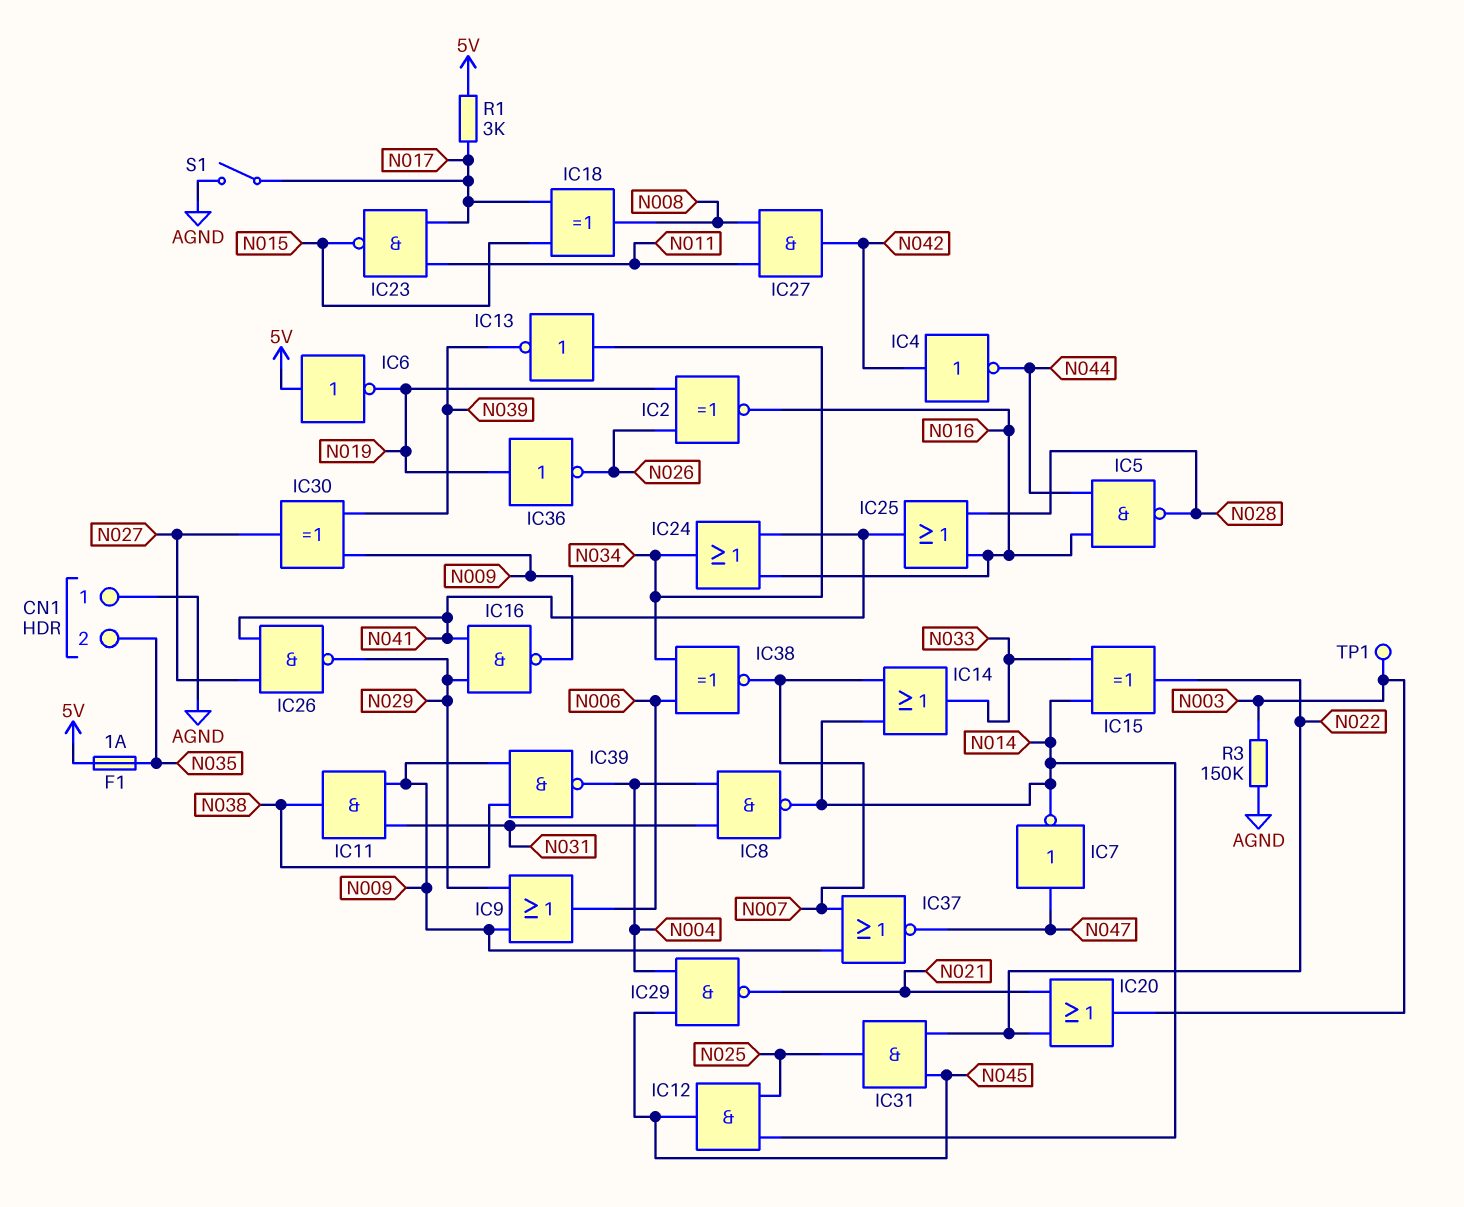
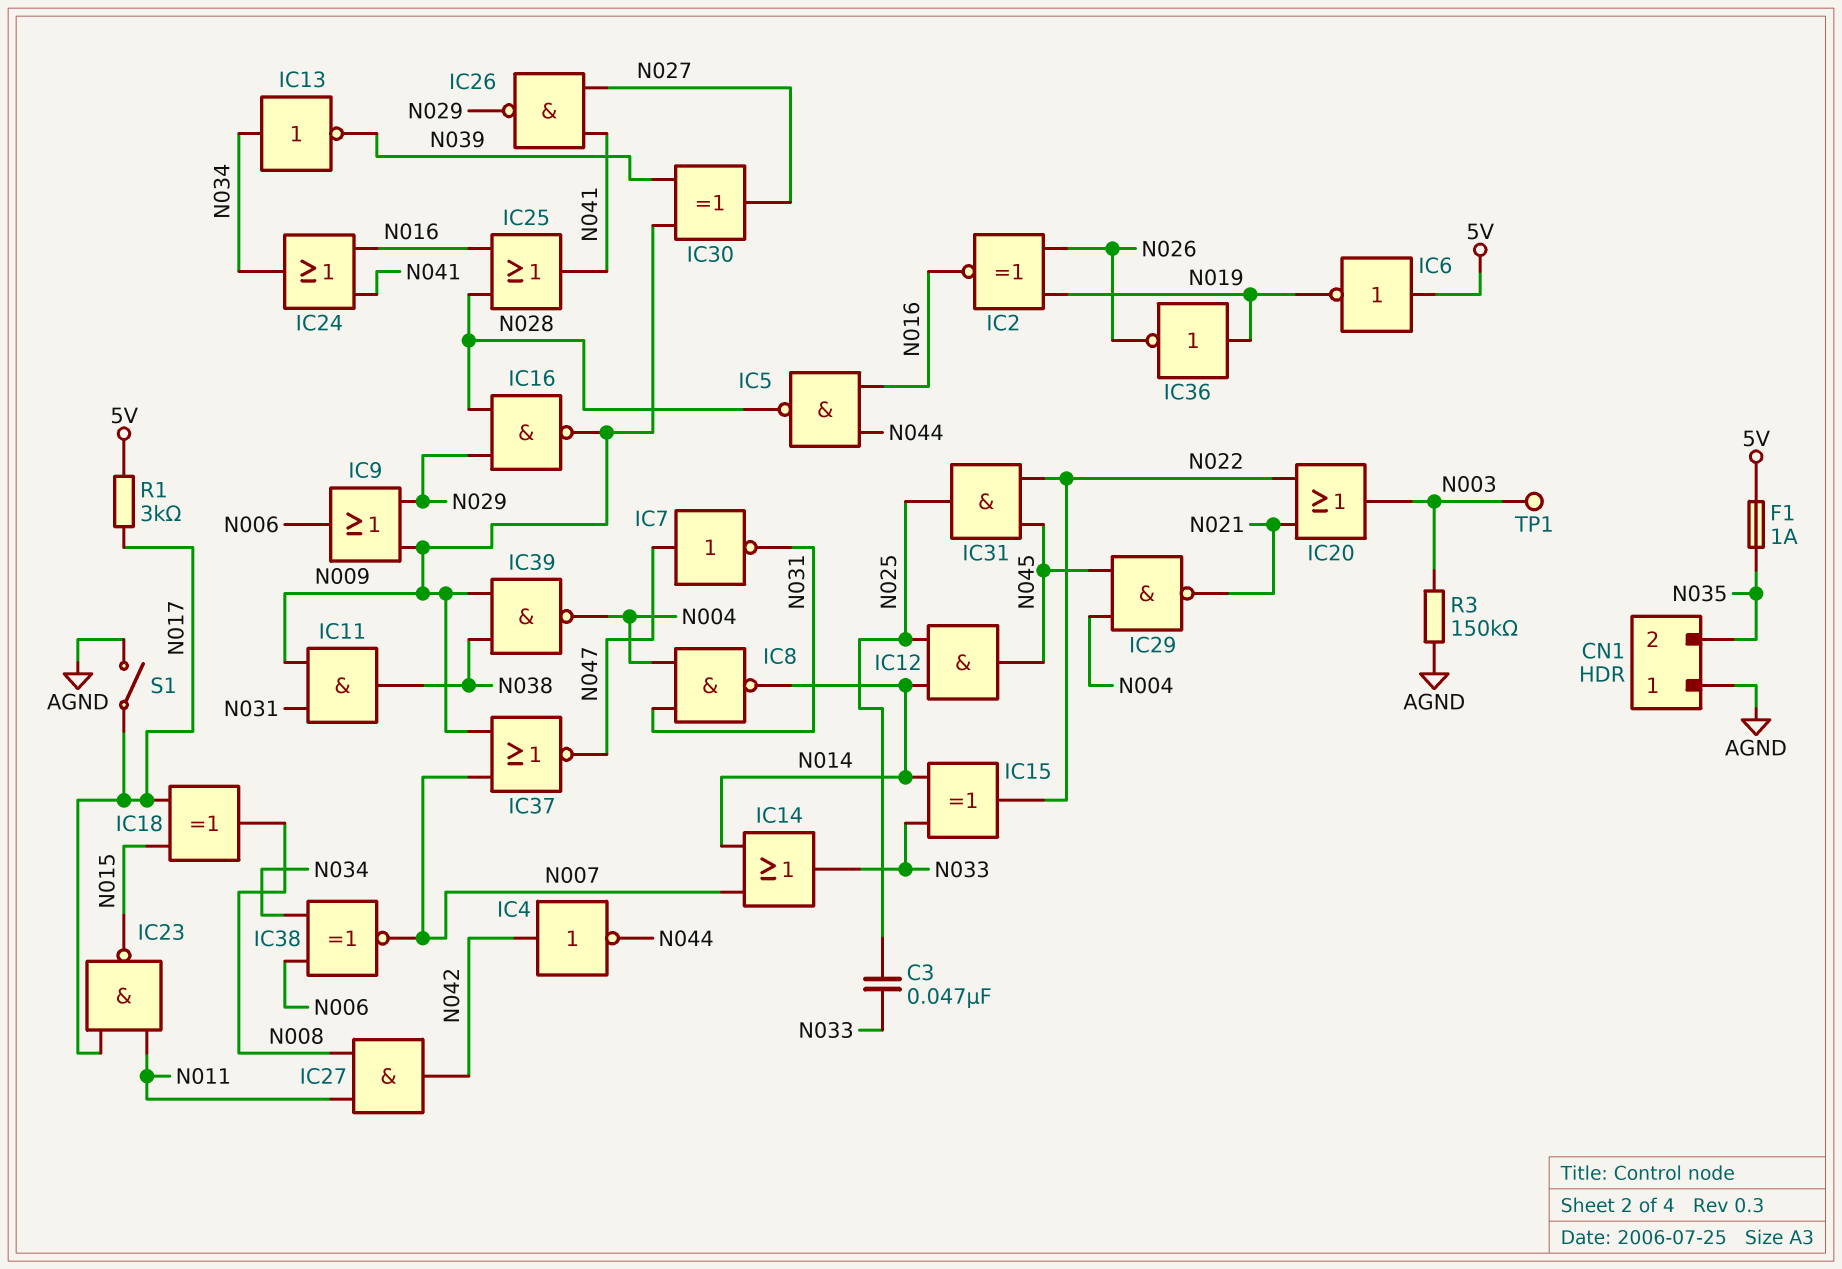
C3: none -> 47nF (N025, N033)
IC7: NOT (in N047, out N014) -> NOT (in N047, out N031)
IC16: NAND (in N029, in N041, out N009) -> NAND (in N028, in N029, out N009)

